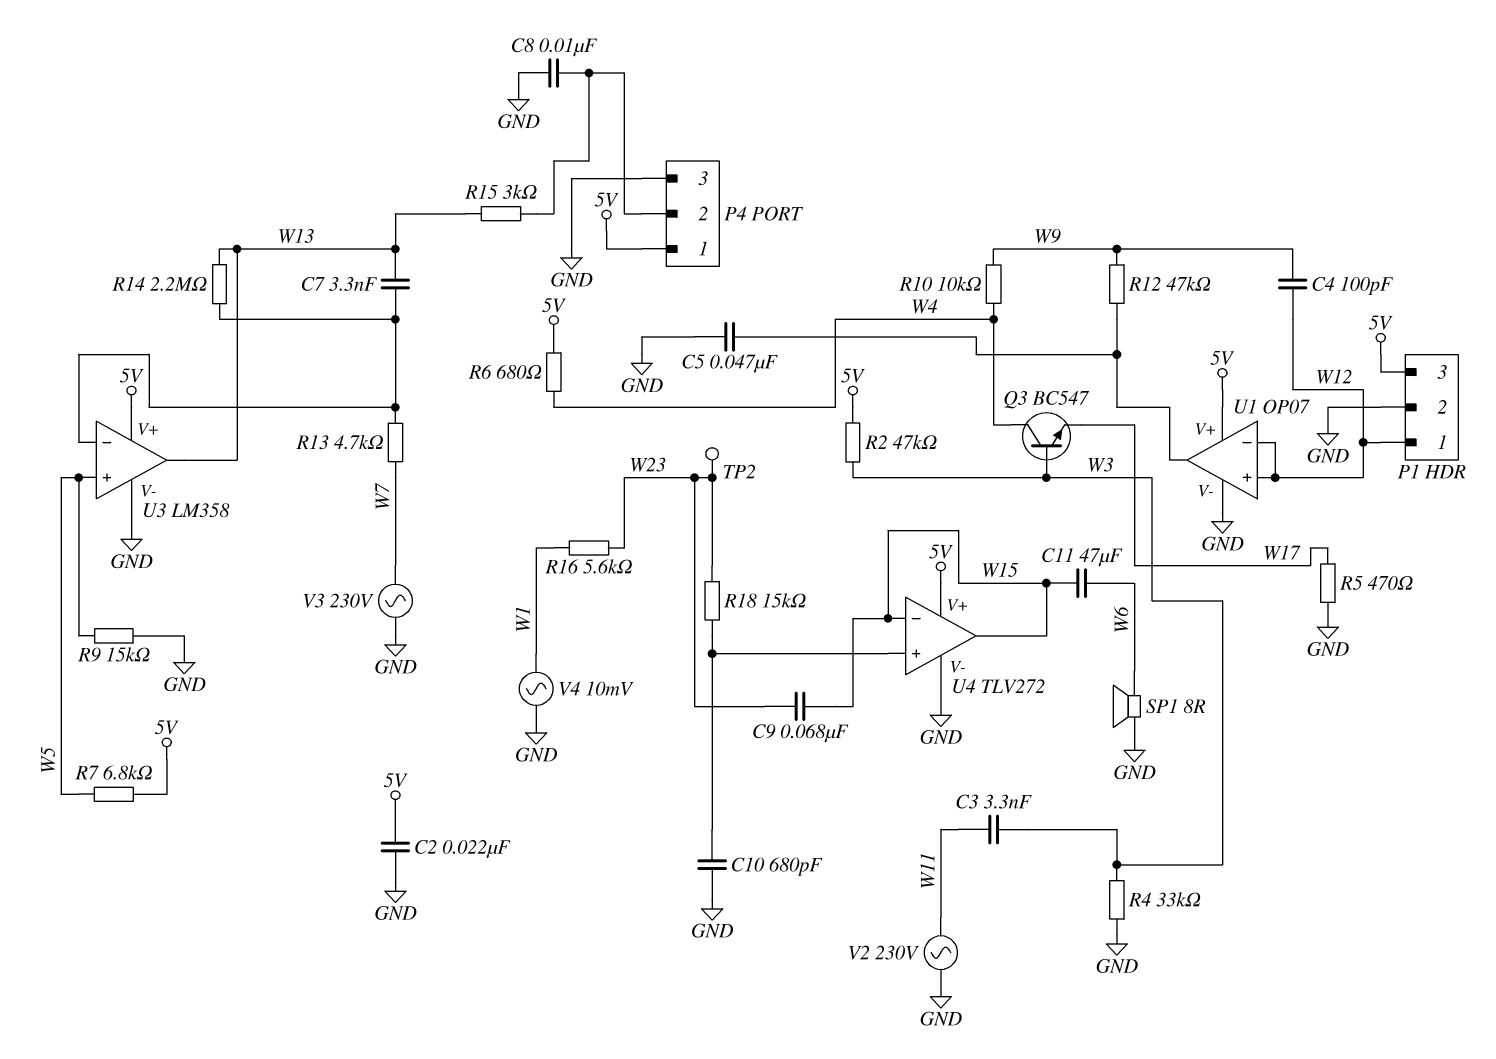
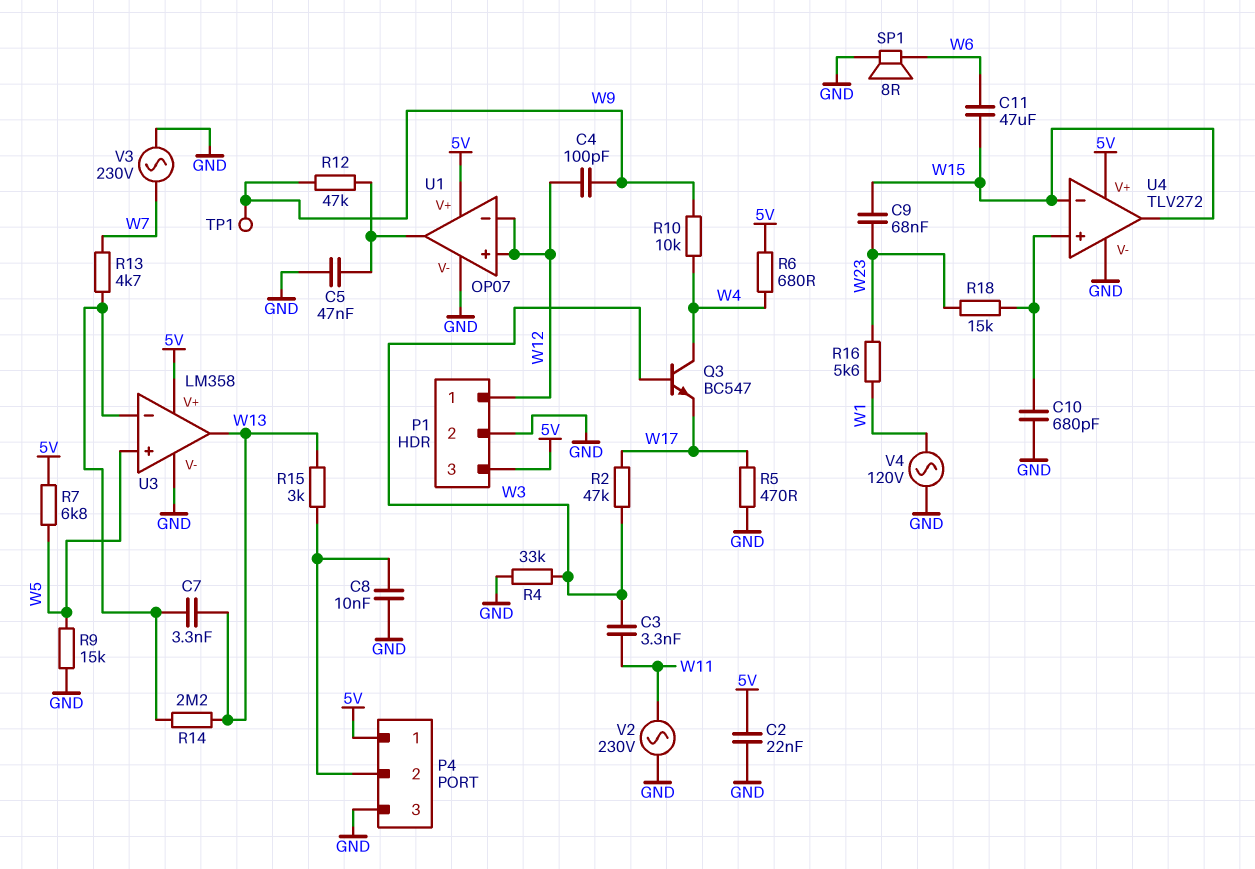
R2: 47k (5V, W3) -> 47k (W3, W17)
TP1: none -> test point (W9)
TP2: test point (W23) -> none
V4: AC 10mV (GND, W1) -> AC 120V (GND, W1)

